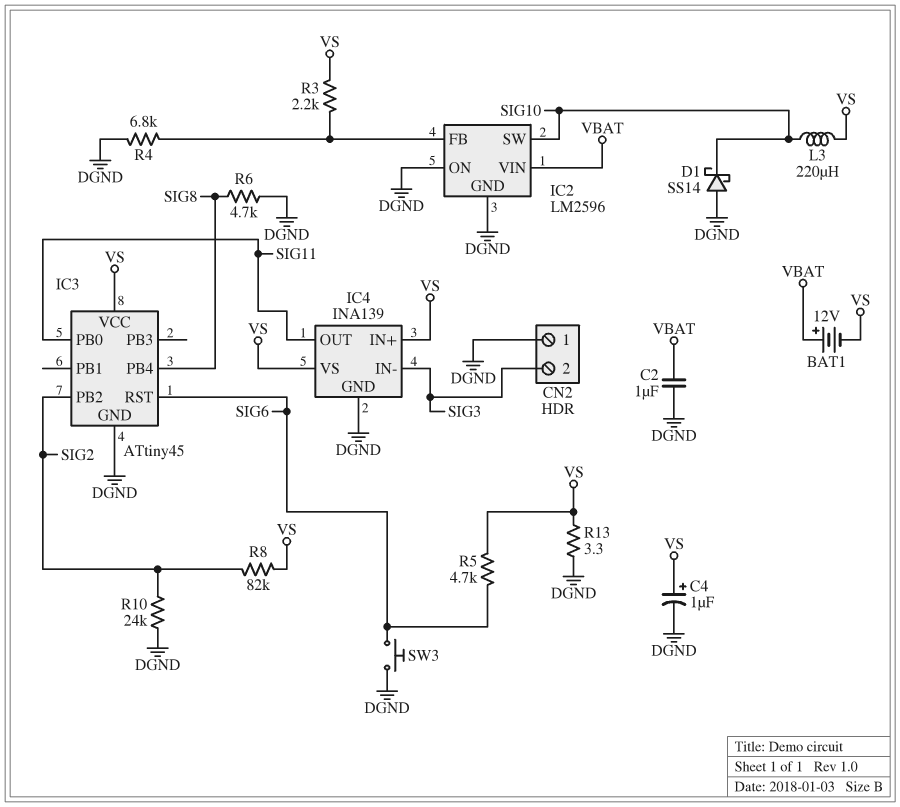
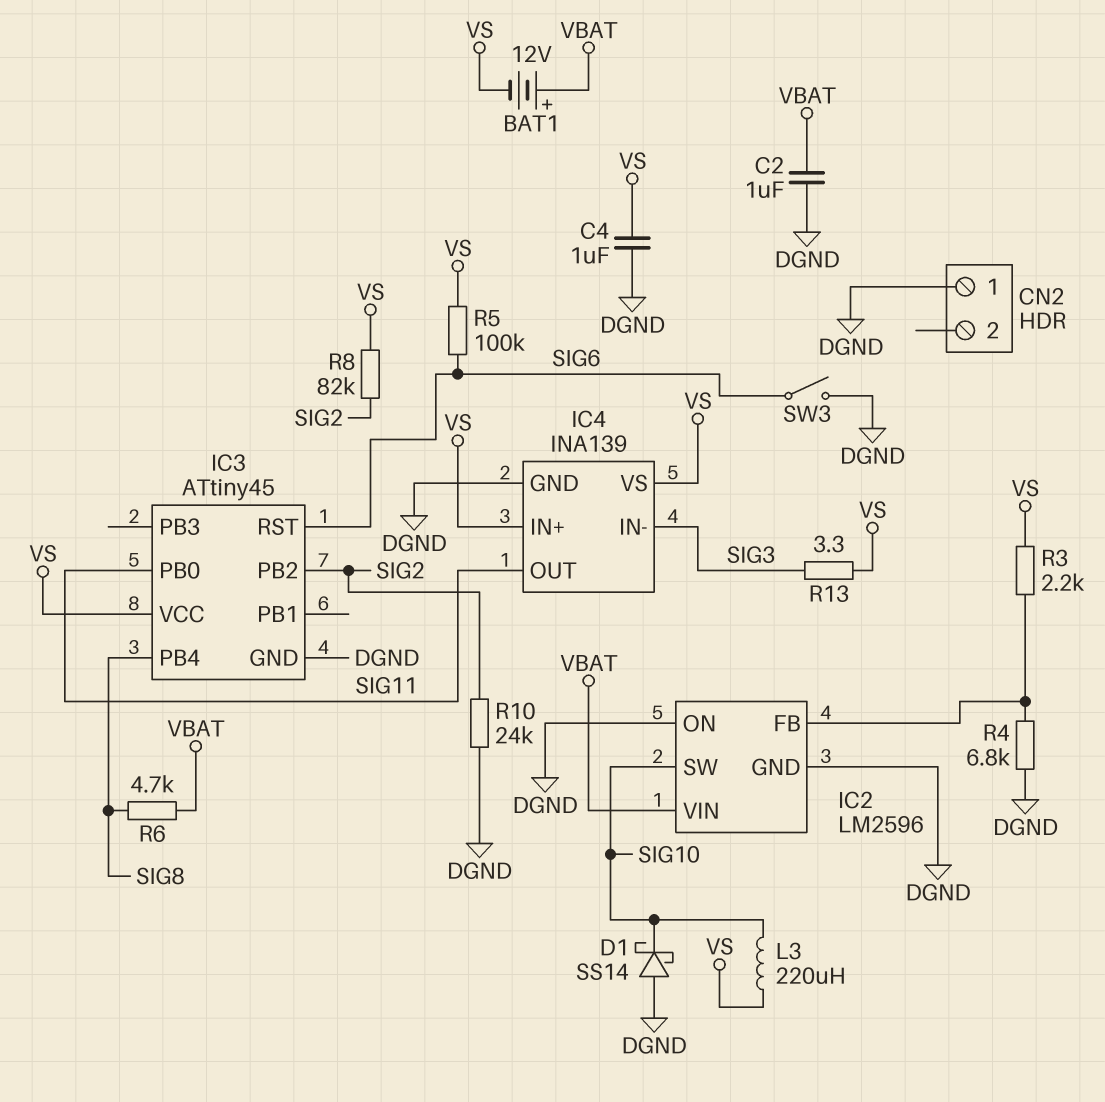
C4: 1uF (plus VS, minus DGND) -> 1uF (DGND, VS)
CN2 pin 2: SIG3 -> none
R5: 4.7k (SIG6, VS) -> 100k (SIG6, VS)
R6: 4.7k (DGND, SIG8) -> 4.7k (SIG8, VBAT)
R13: 3.3 (DGND, VS) -> 3.3 (SIG3, VS)
SW3: button (DGND, SIG6) -> switch (DGND, SIG6)

